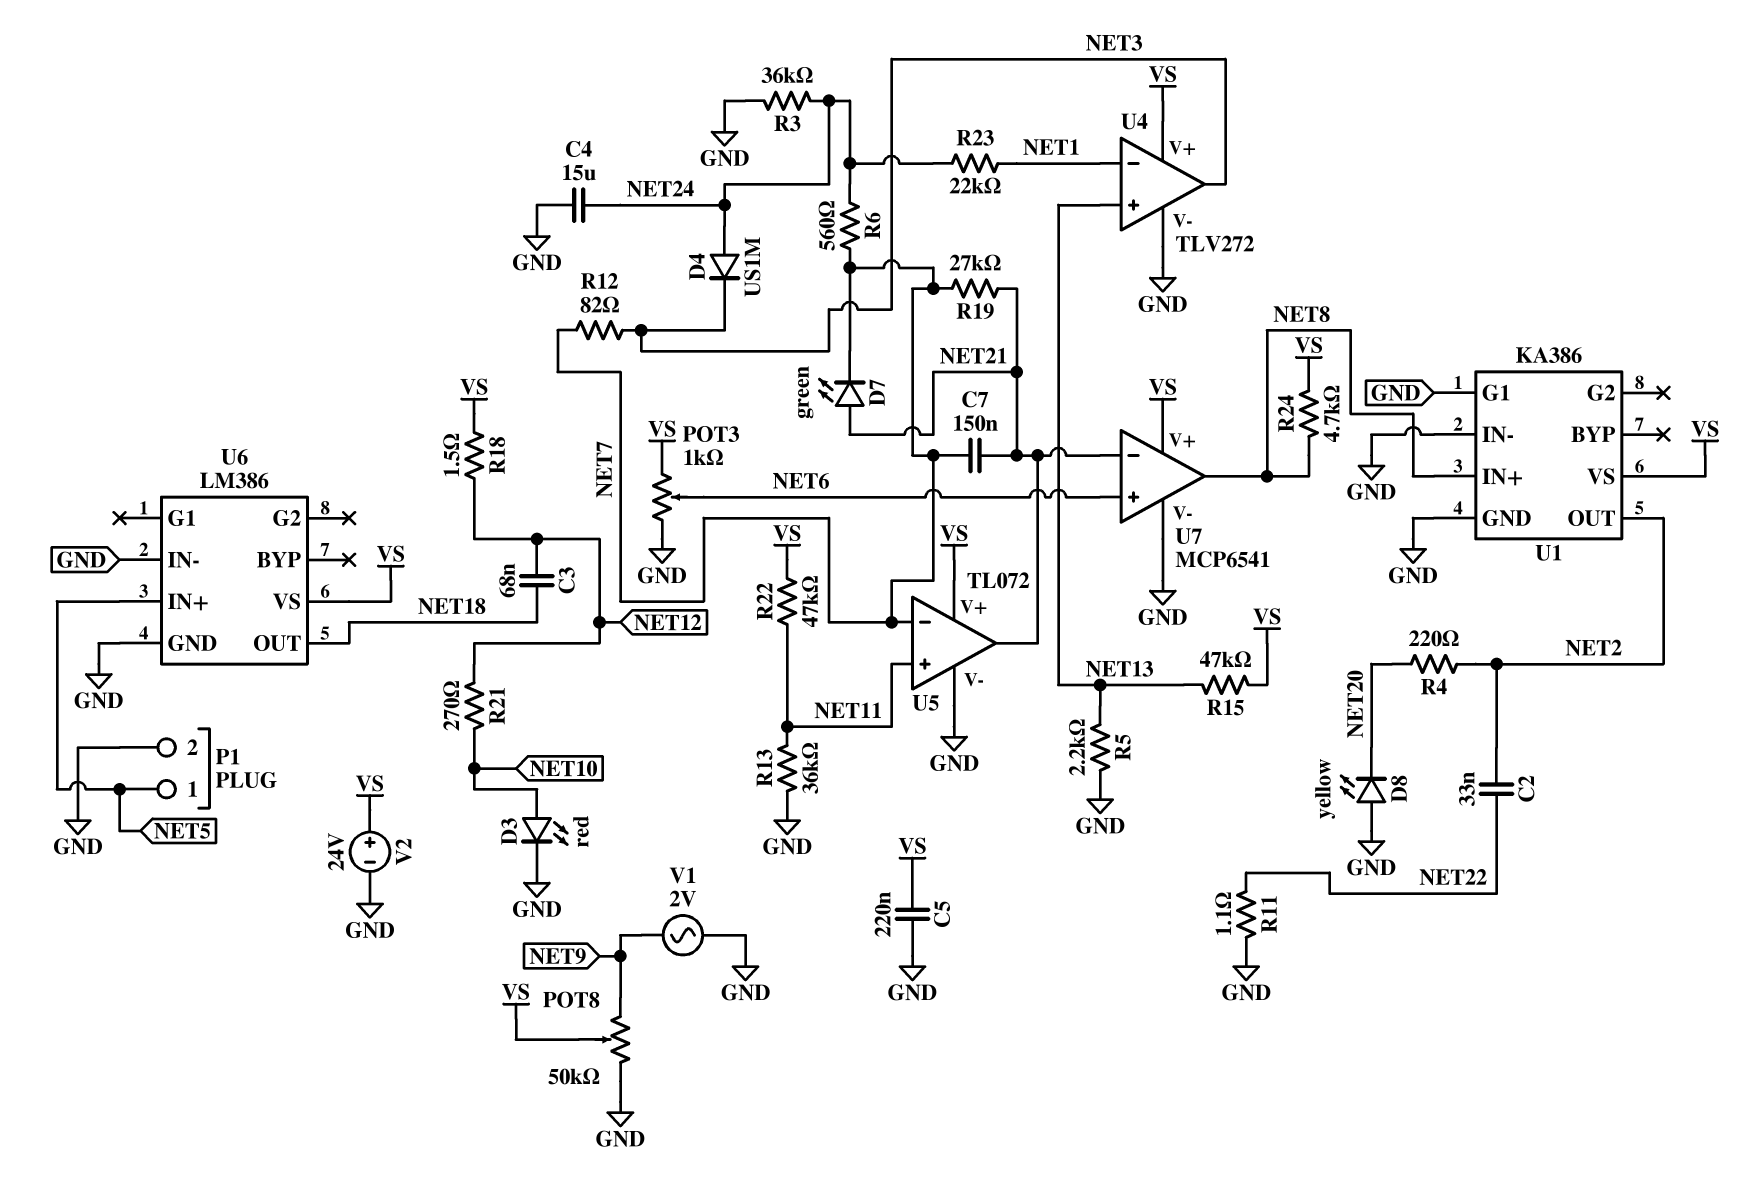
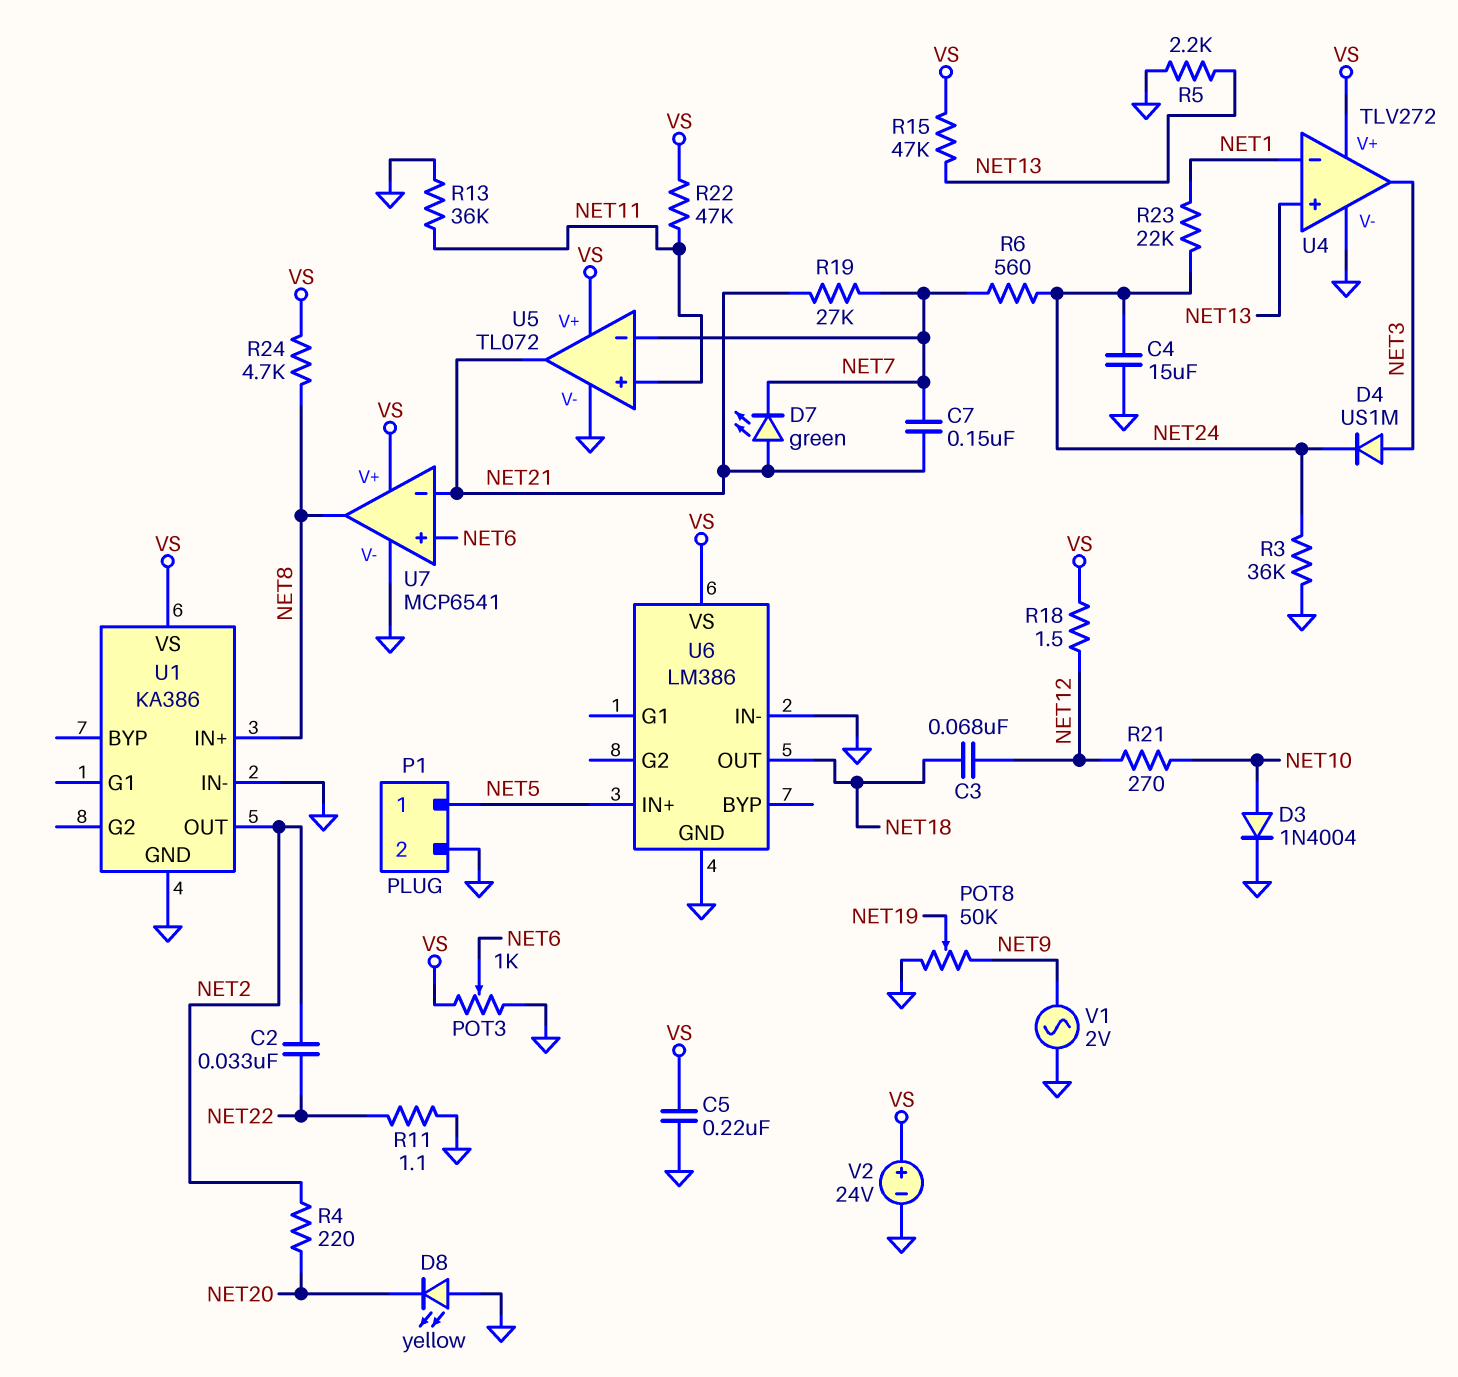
D3: LED red (A NET10, K GND) -> diode 1N4004 (A NET10, K GND)
D4: diode US1M (A NET24, K NET3) -> diode US1M (A NET3, K NET24)
POT8: 50k (GND, NET9, wiper VS) -> 50k (GND, NET9, wiper NET19)
R12: 82 (NET3, NET7) -> none
U1 pin G1: GND -> none

